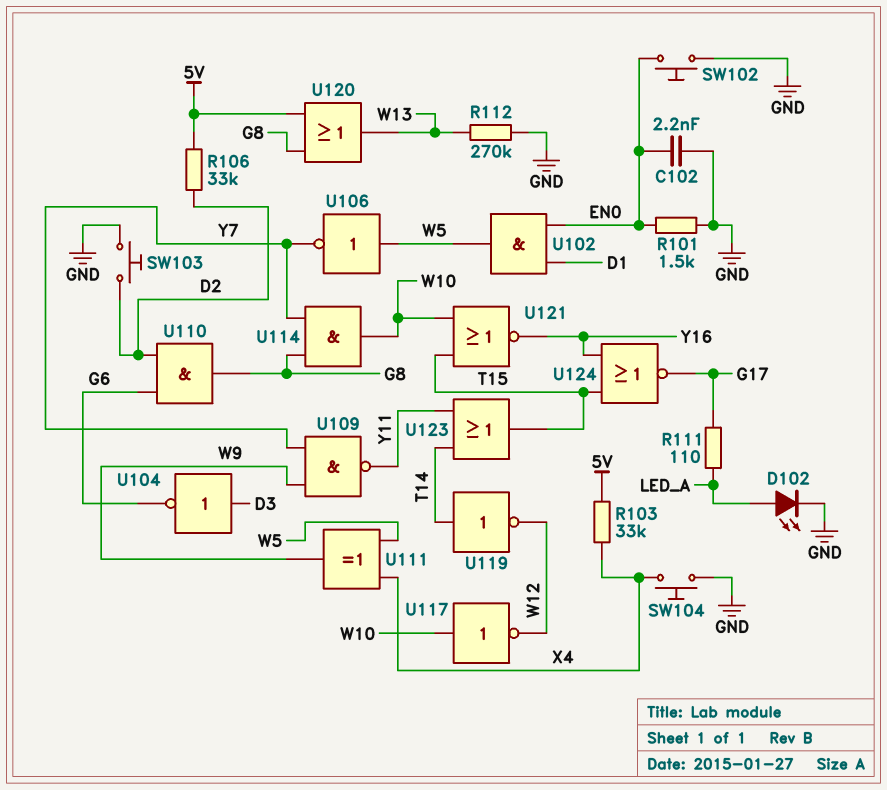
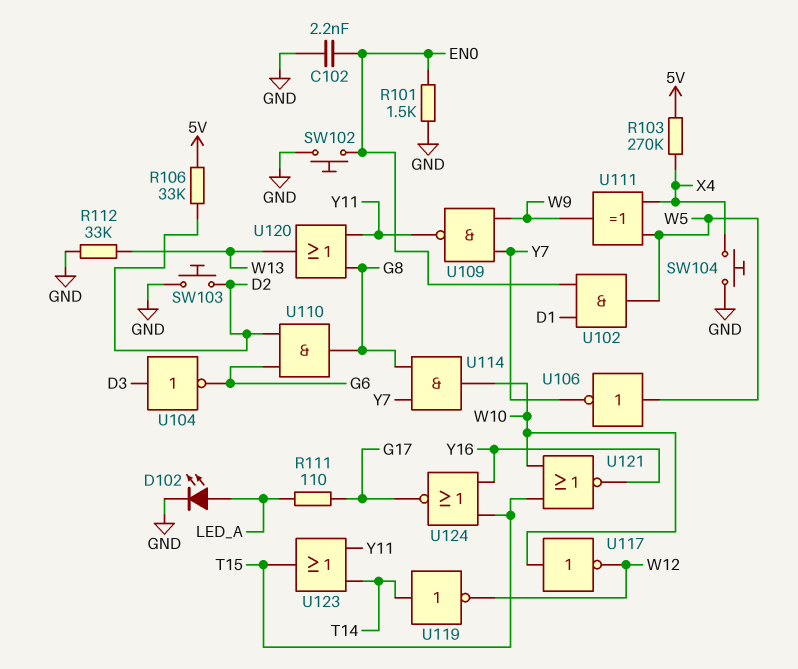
R103: 33k (5V, X4) -> 270k (5V, X4)
R112: 270k (GND, W13) -> 33k (GND, W13)
U120: OR (in 5V, in G8, out W13) -> OR (in G8, in Y11, out W13)

